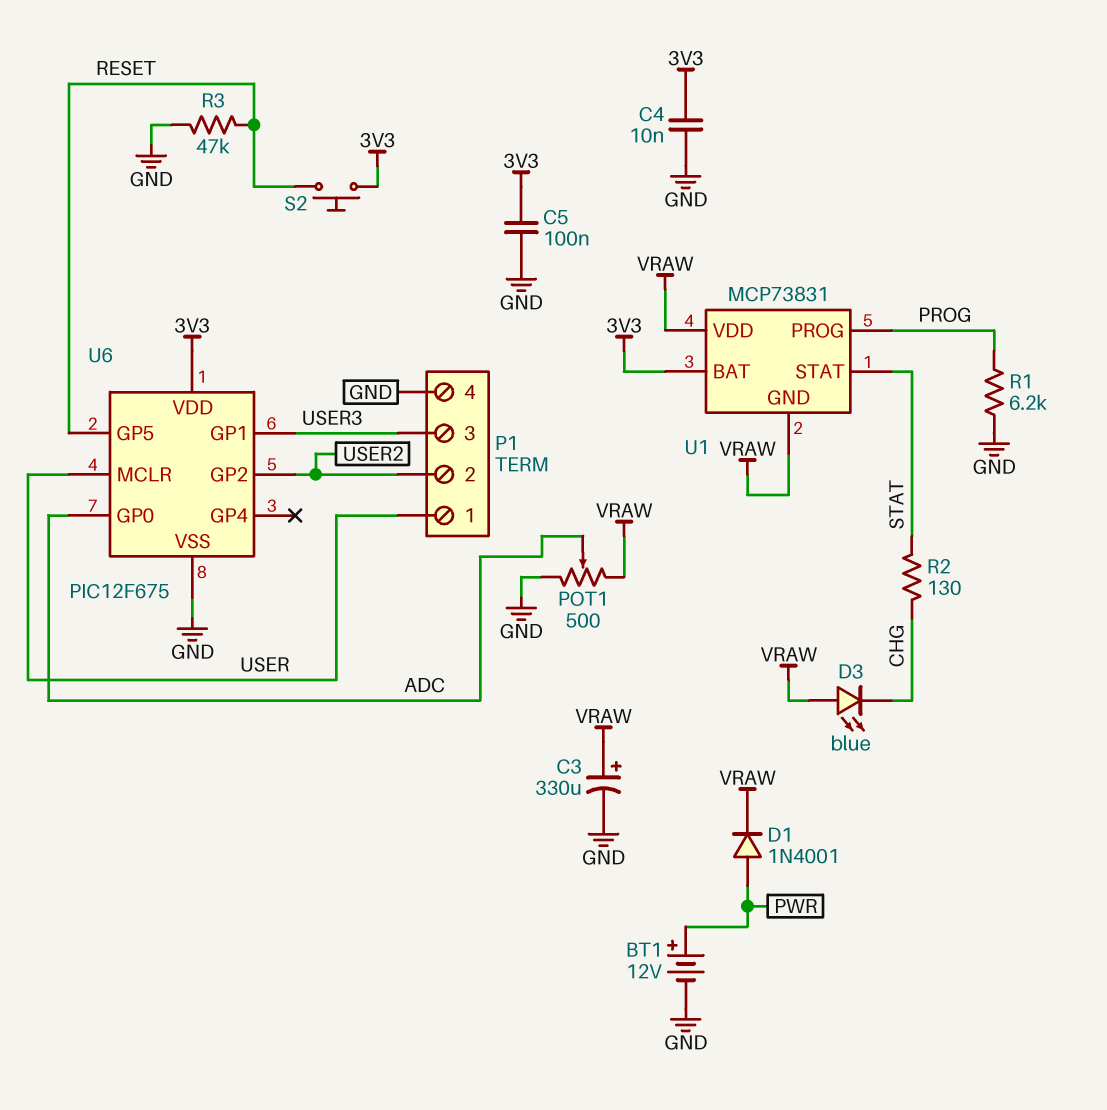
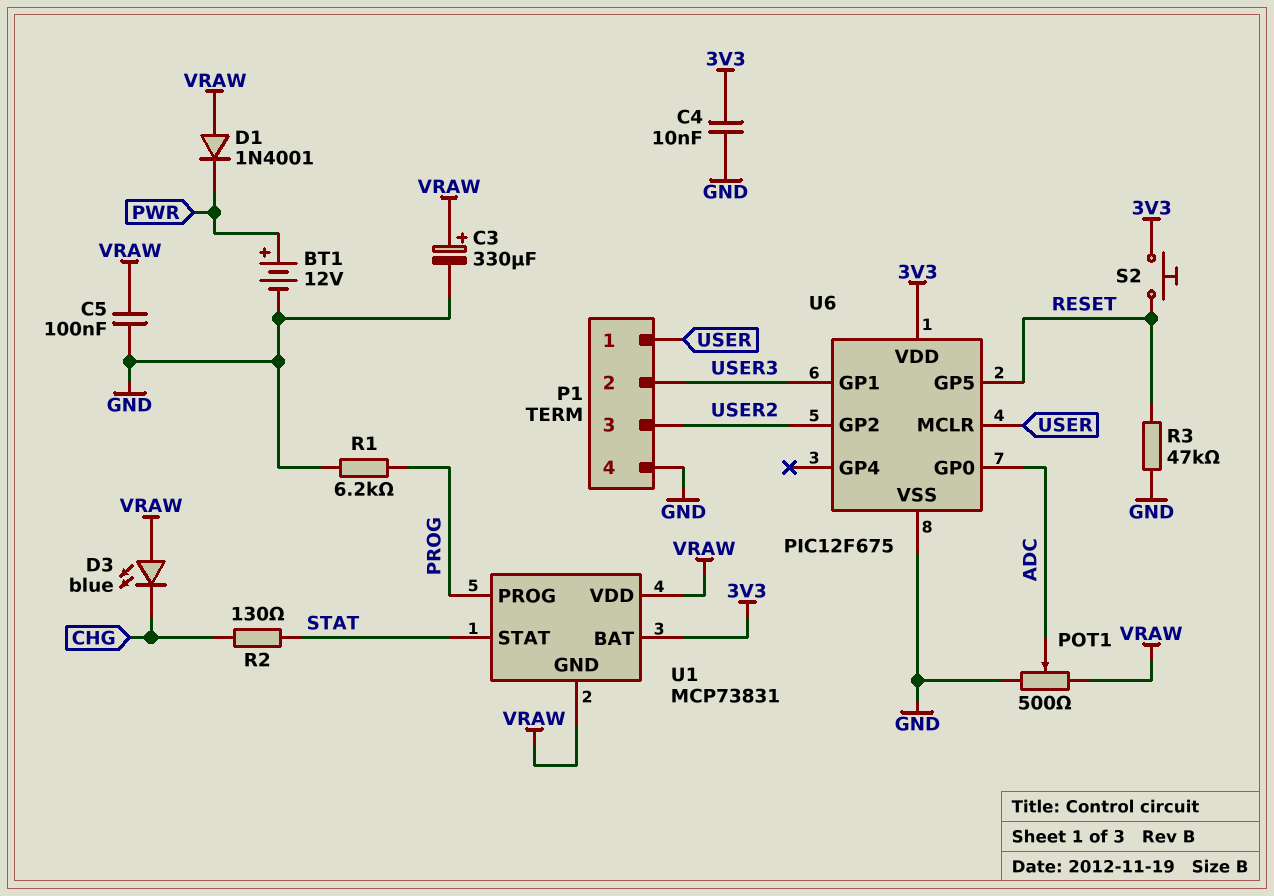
C5: 100nF (3V3, GND) -> 100nF (GND, VRAW)
D1: diode 1N4001 (A PWR, K VRAW) -> diode 1N4001 (A VRAW, K PWR)
P1 pin 2: USER2 -> USER3
P1 pin 3: USER3 -> USER2

